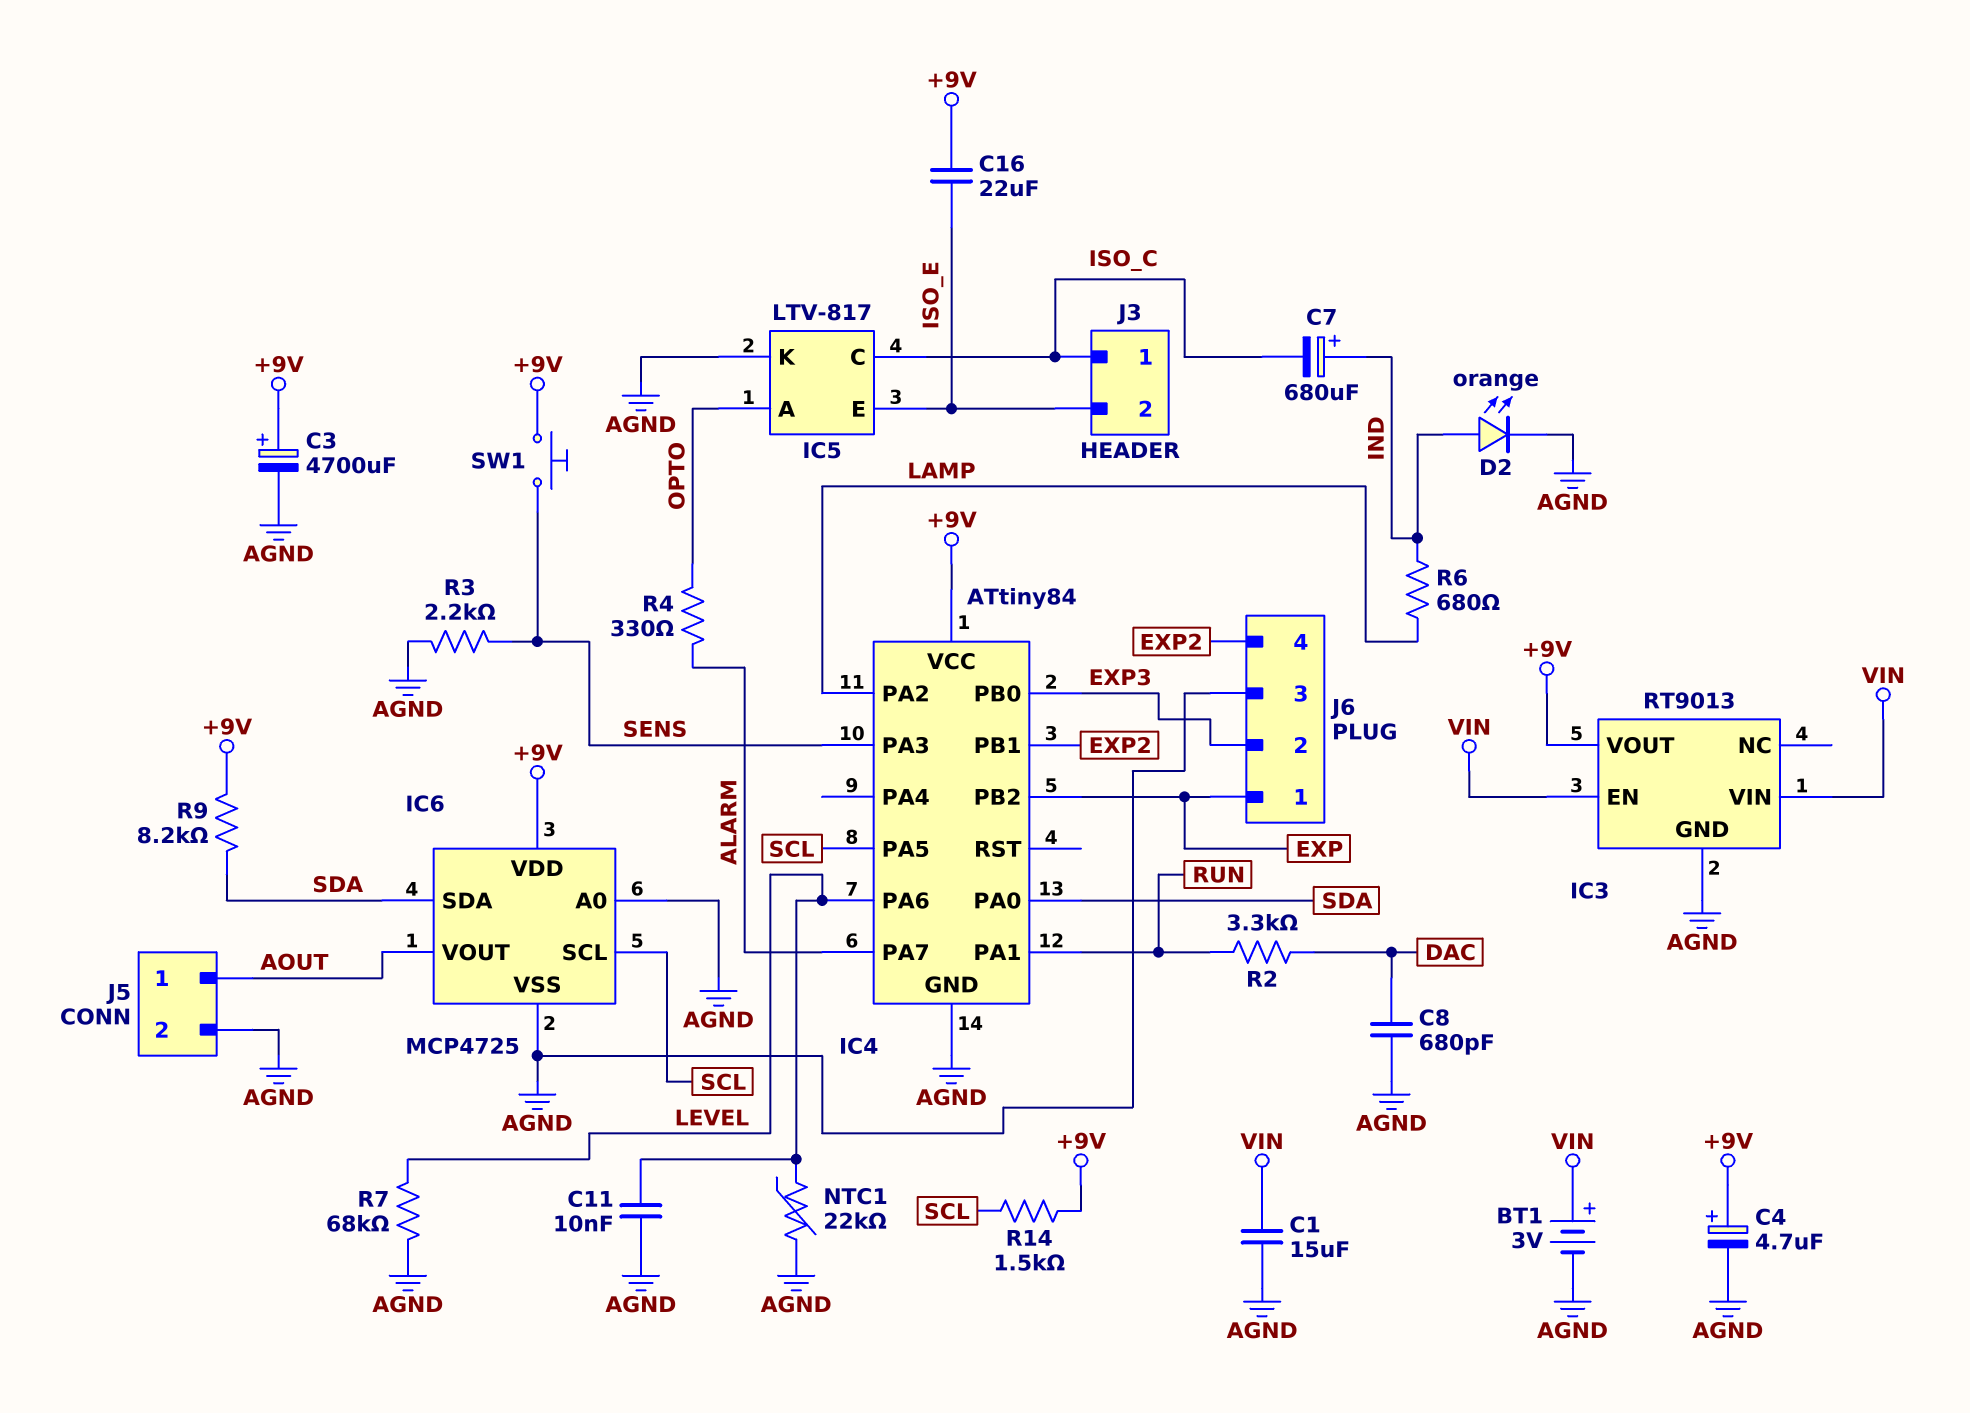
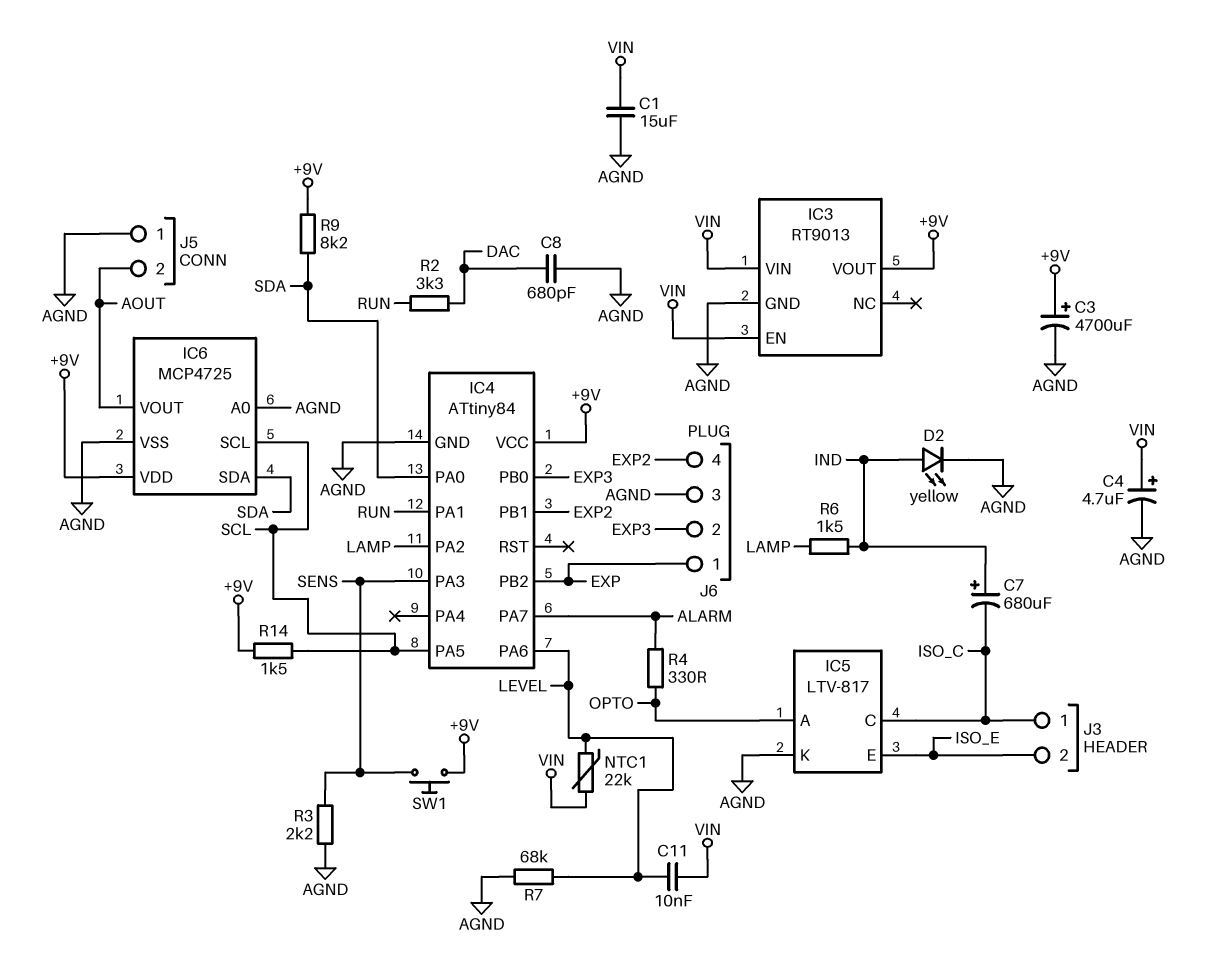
BT1: 3V (plus VIN, minus AGND) -> none
C4: 4.7uF (plus +9V, minus AGND) -> 4.7uF (plus VIN, minus AGND)
C11: 10nF (AGND, LEVEL) -> 10nF (LEVEL, VIN)
C16: 22uF (+9V, ISO_E) -> none
D2: LED orange (A IND, K AGND) -> LED yellow (A IND, K AGND)
J5 pin 1: AOUT -> AGND
J5 pin 2: AGND -> AOUT
NTC1: 22k (AGND, LEVEL) -> 22k (LEVEL, VIN)
R6: 680 (IND, LAMP) -> 1.5k (IND, LAMP)

